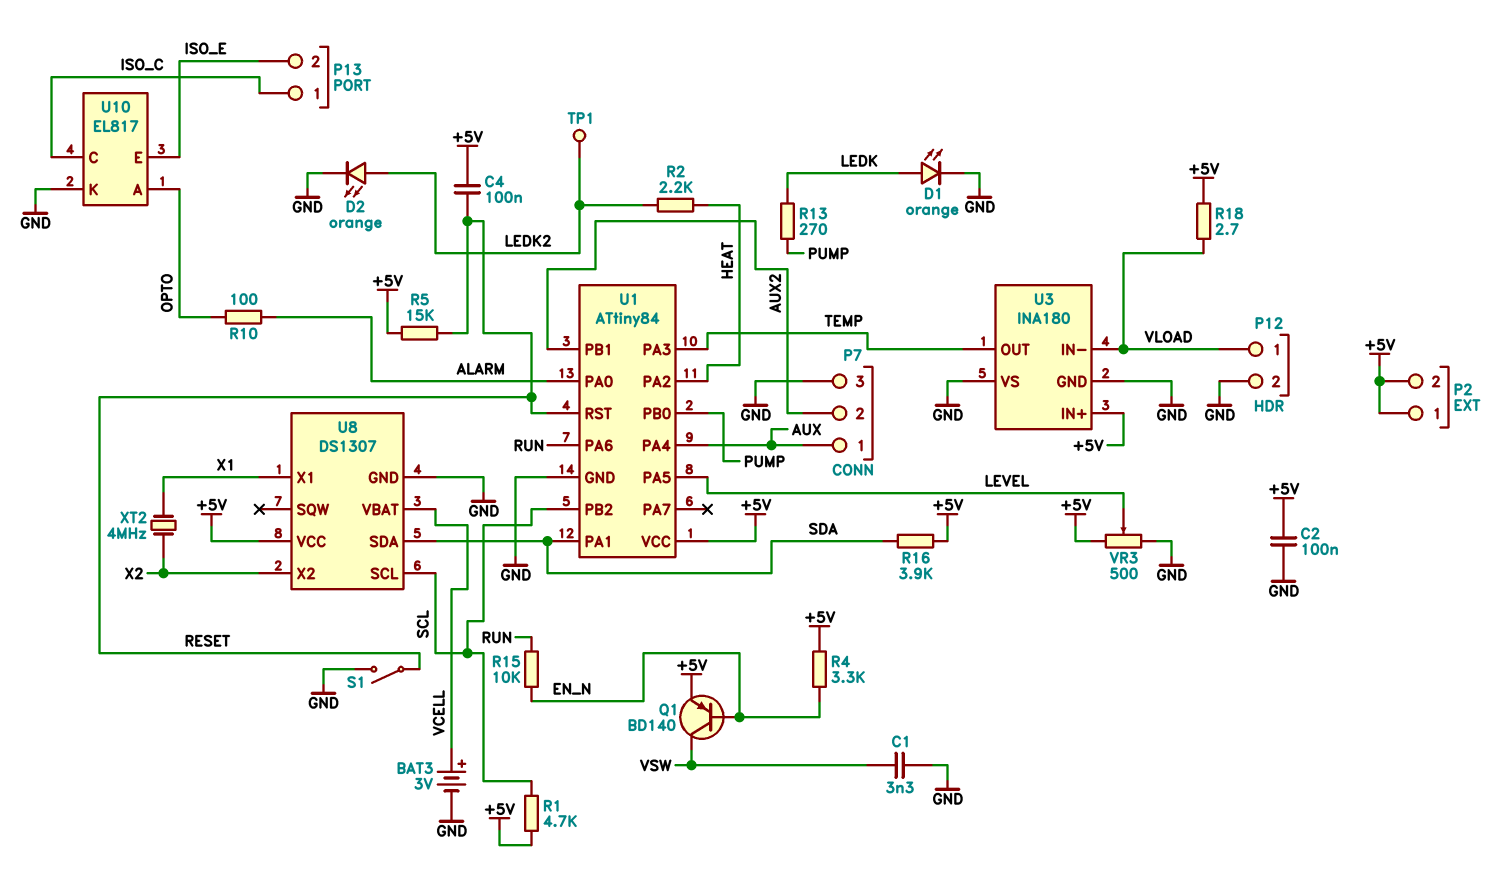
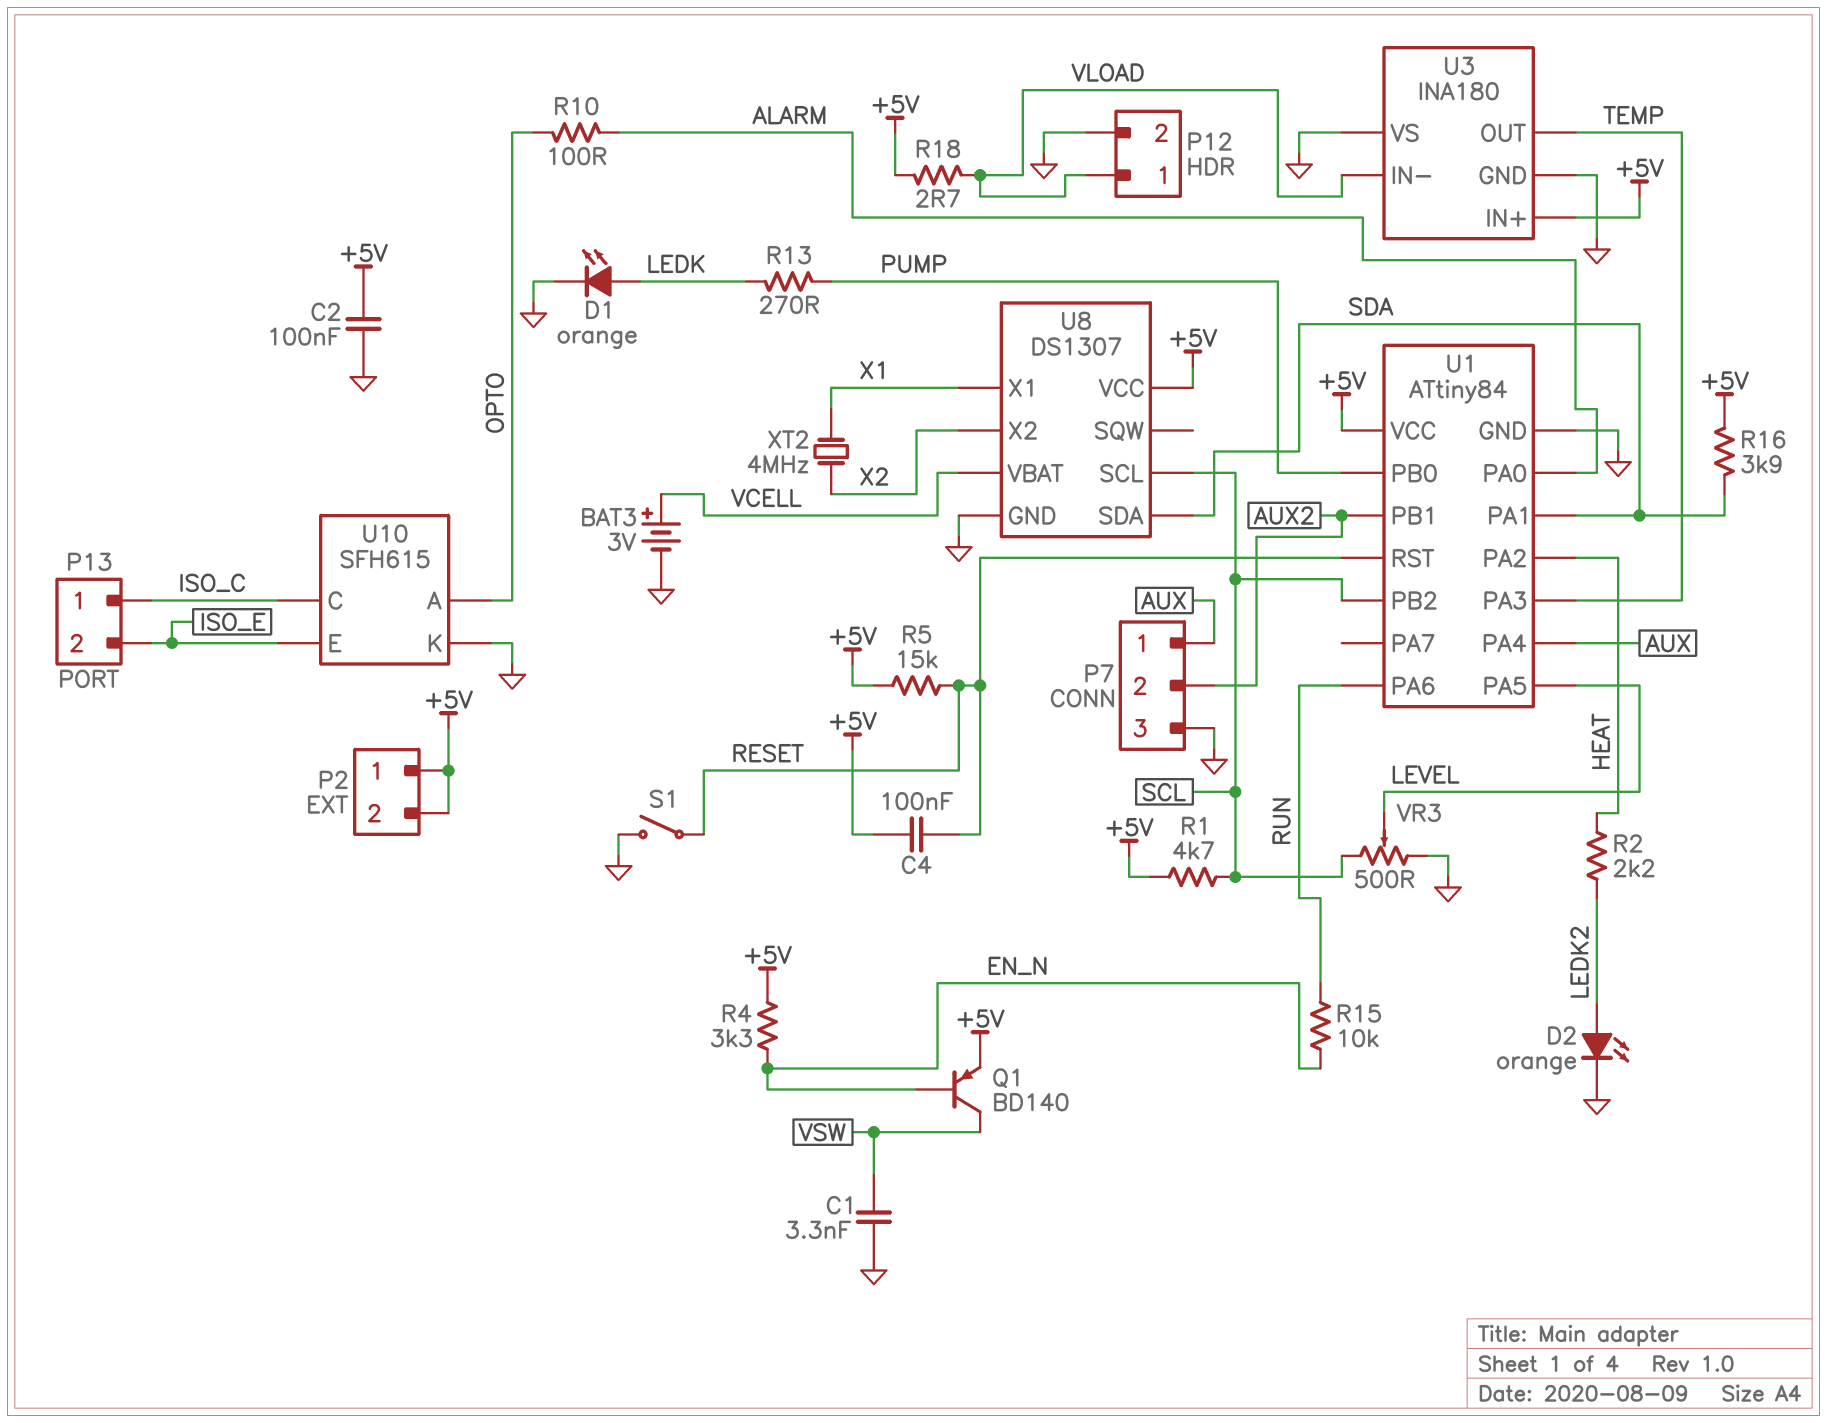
TP1: test point (LEDK2) -> none
U10: EL817 -> SFH615
VR3: 500 (+5V, GND, wiper LEVEL) -> 500 (GND, SCL, wiper LEVEL)

